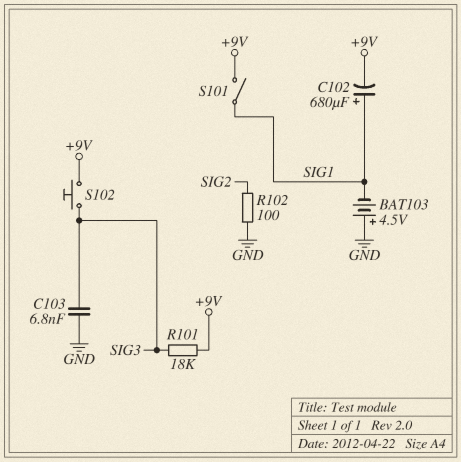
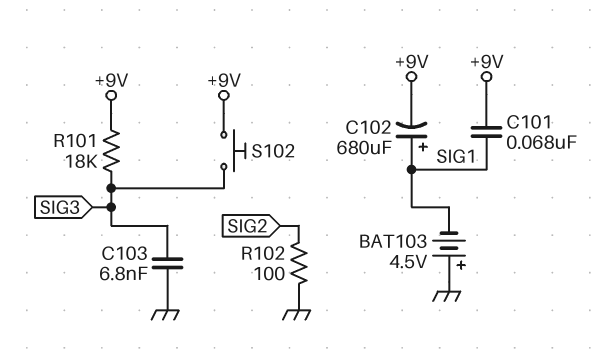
C101: none -> 68nF (+9V, SIG1)
S101: switch (+9V, SIG1) -> none

